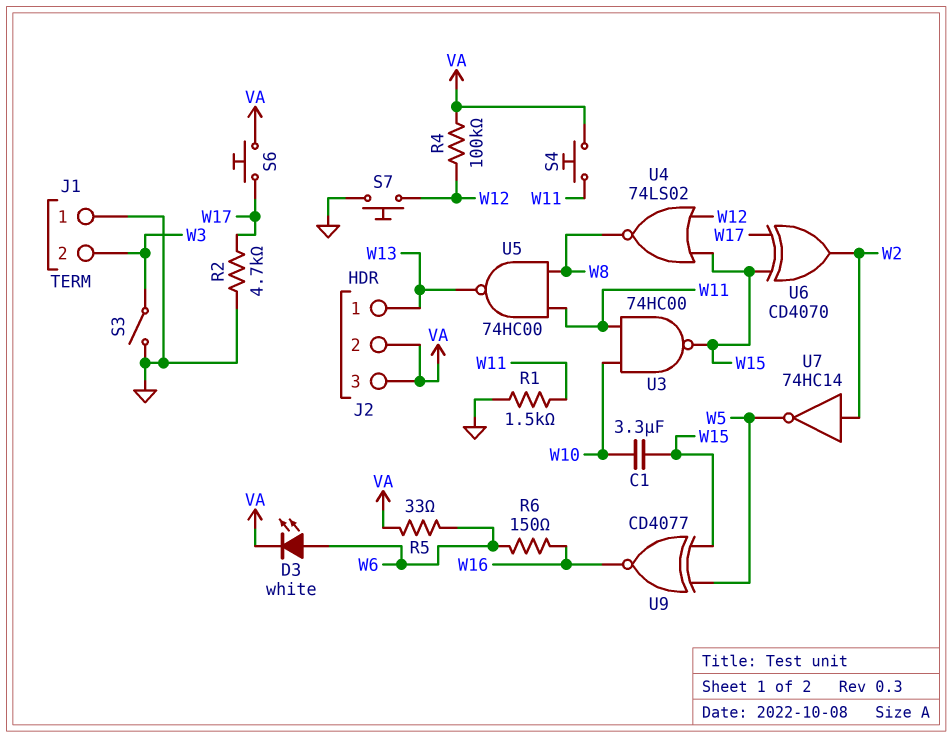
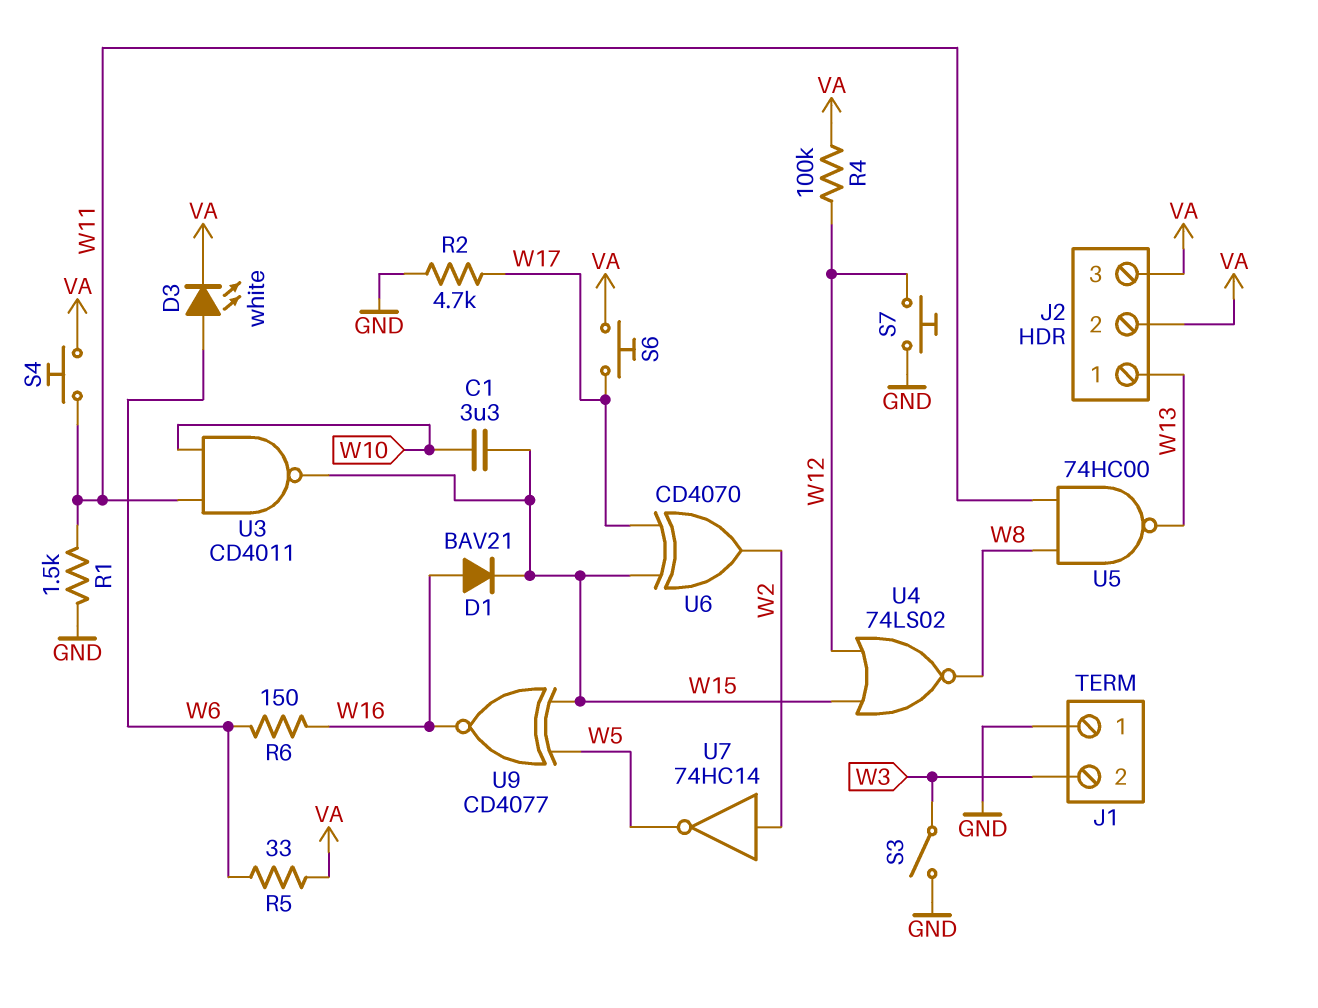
D1: none -> diode BAV21 (A W16, K W15)
U3: NAND 74HC00 (in W10, in W11, out W15) -> NAND CD4011 (in W10, in W11, out W15)

